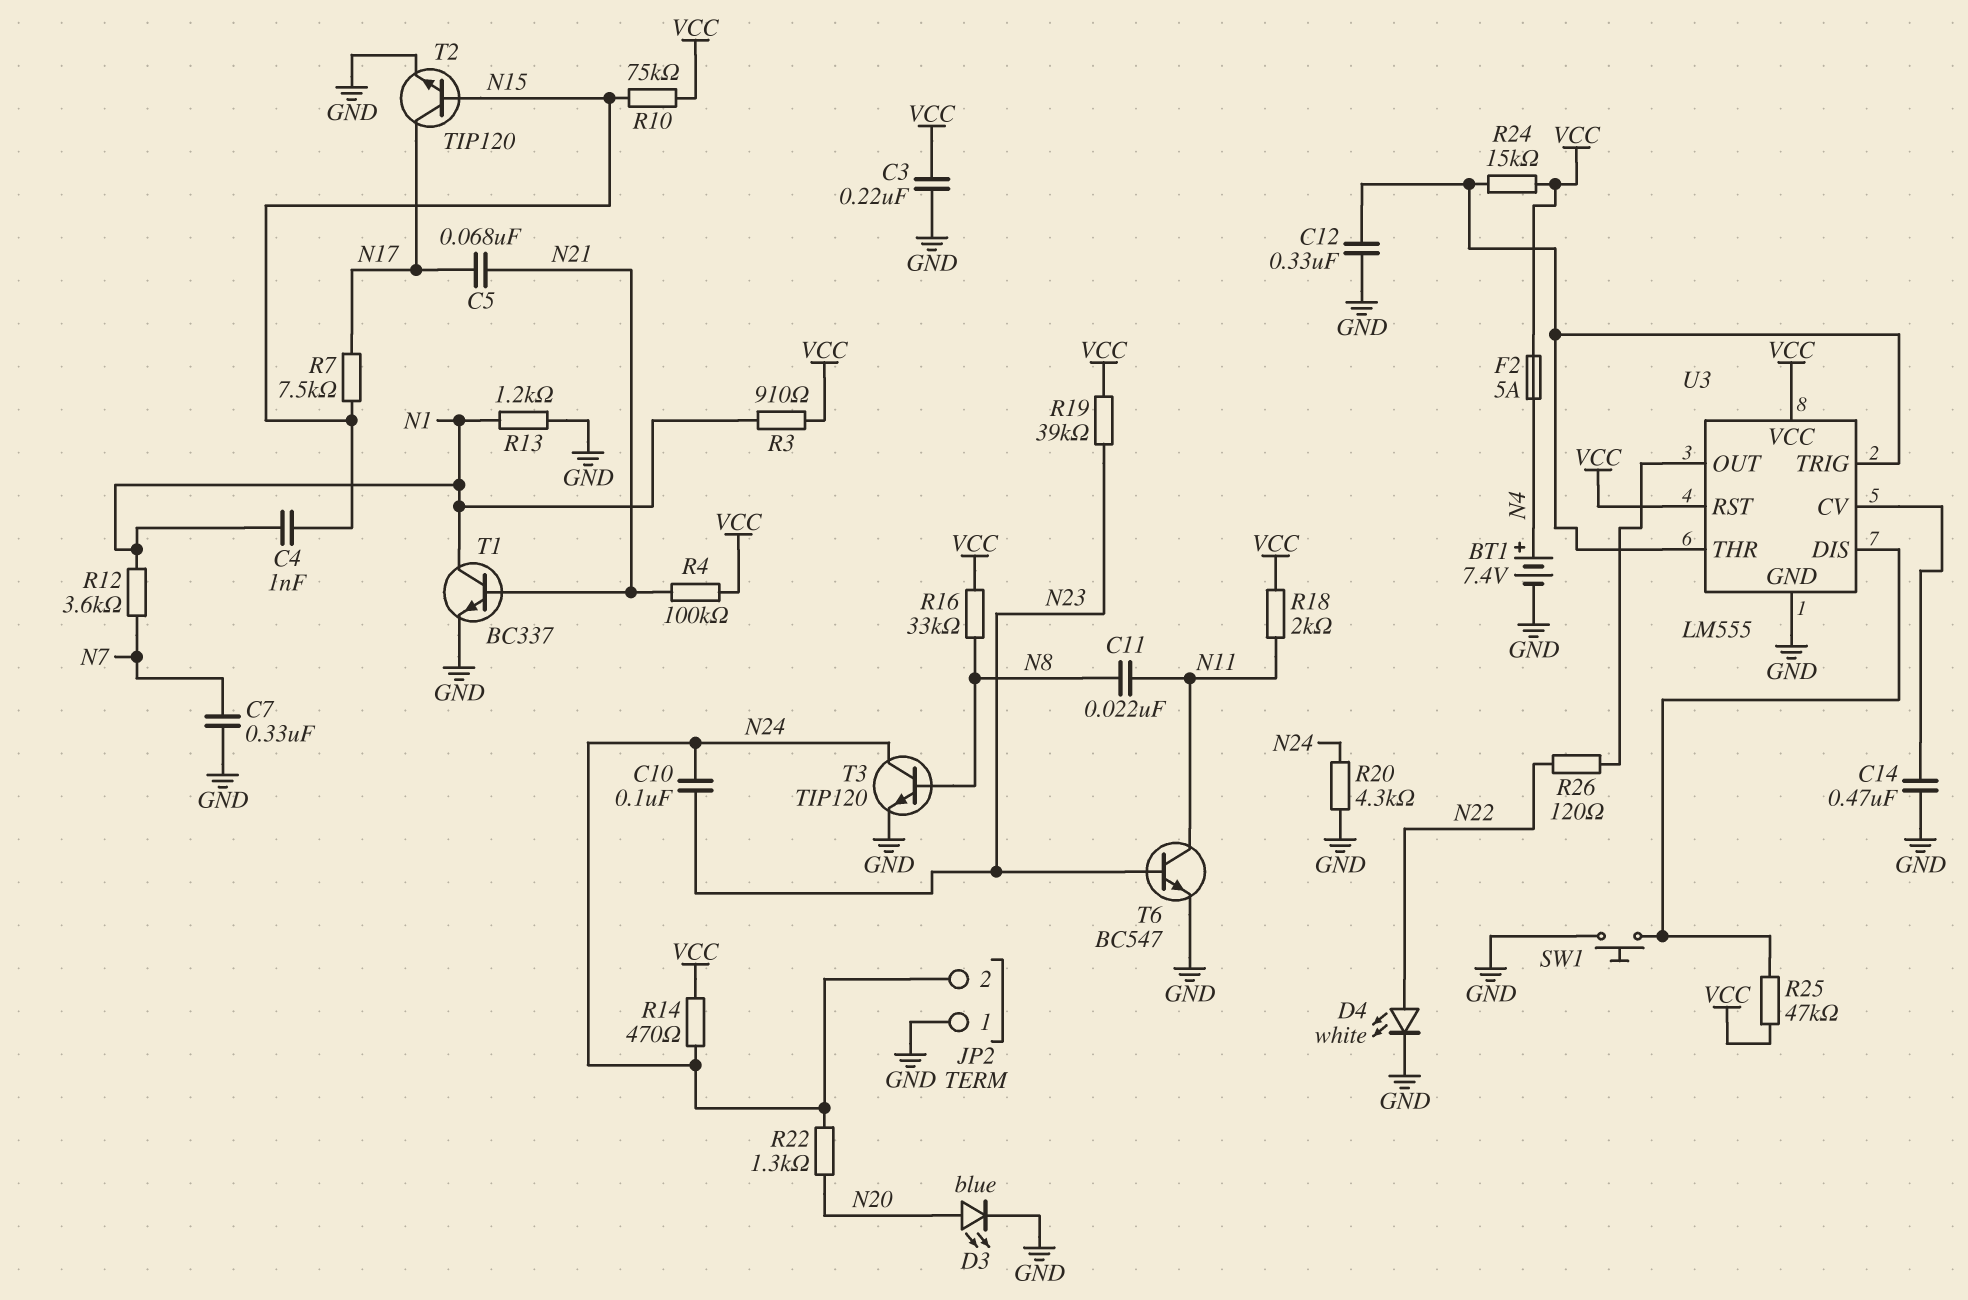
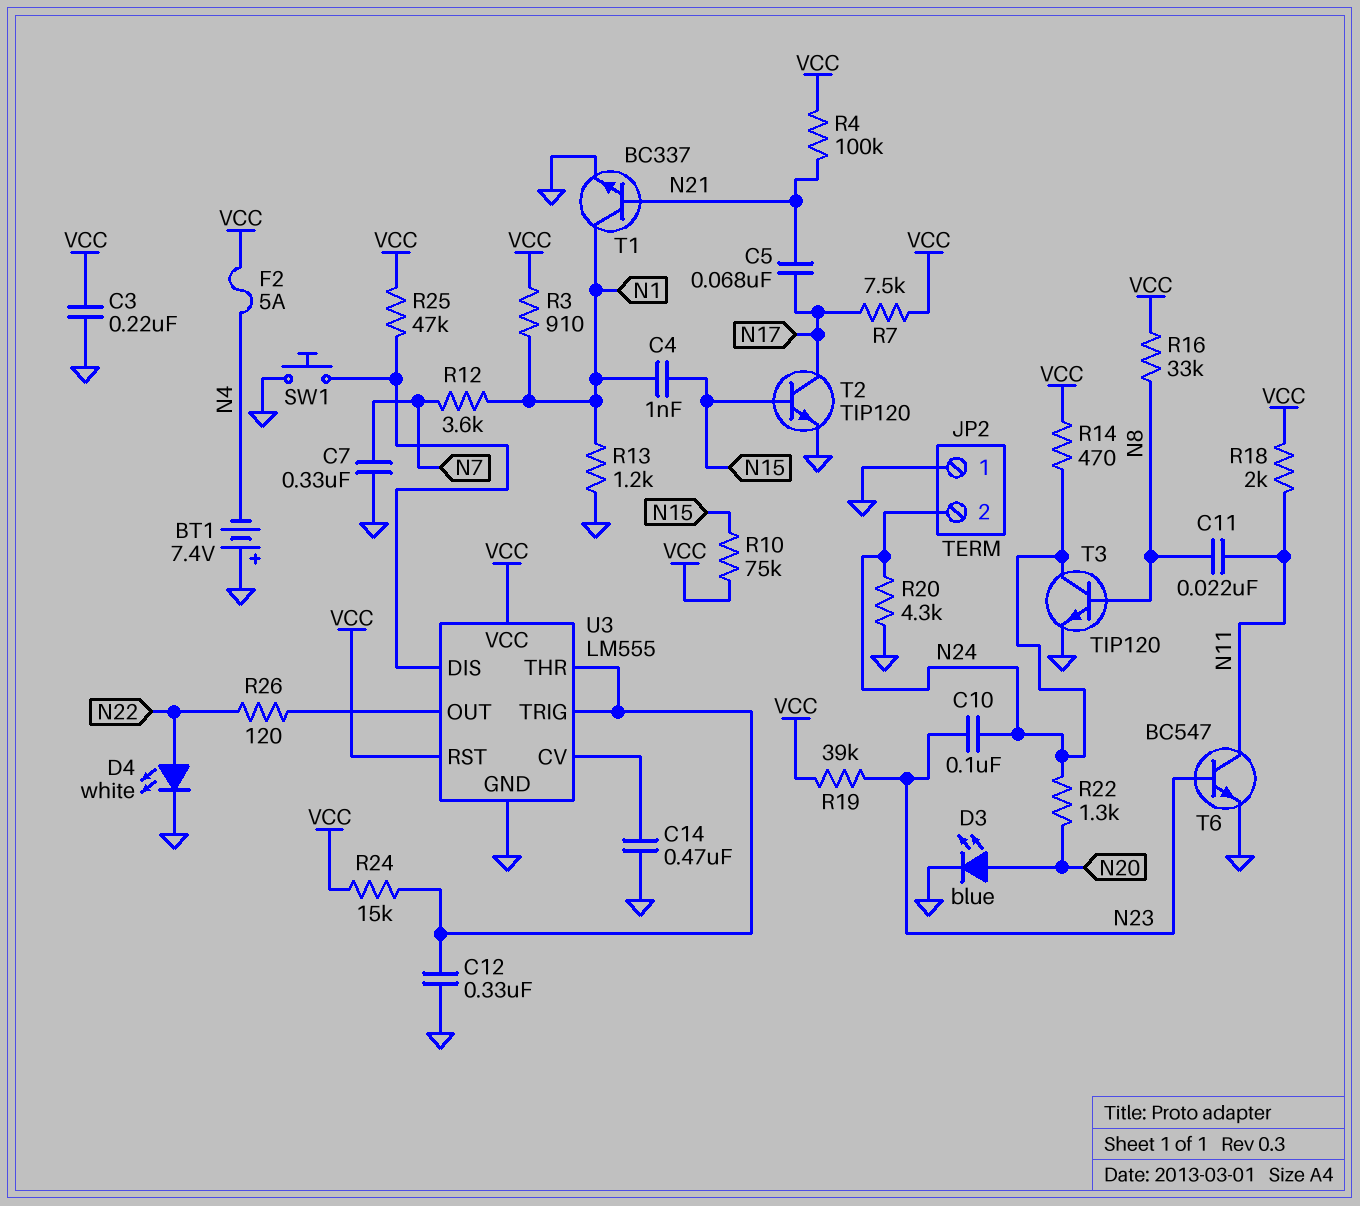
BT1: 7.4V (plus N4, minus GND) -> 7.4V (plus GND, minus N4)
R7: 7.5k (N15, N17) -> 7.5k (N17, VCC)

